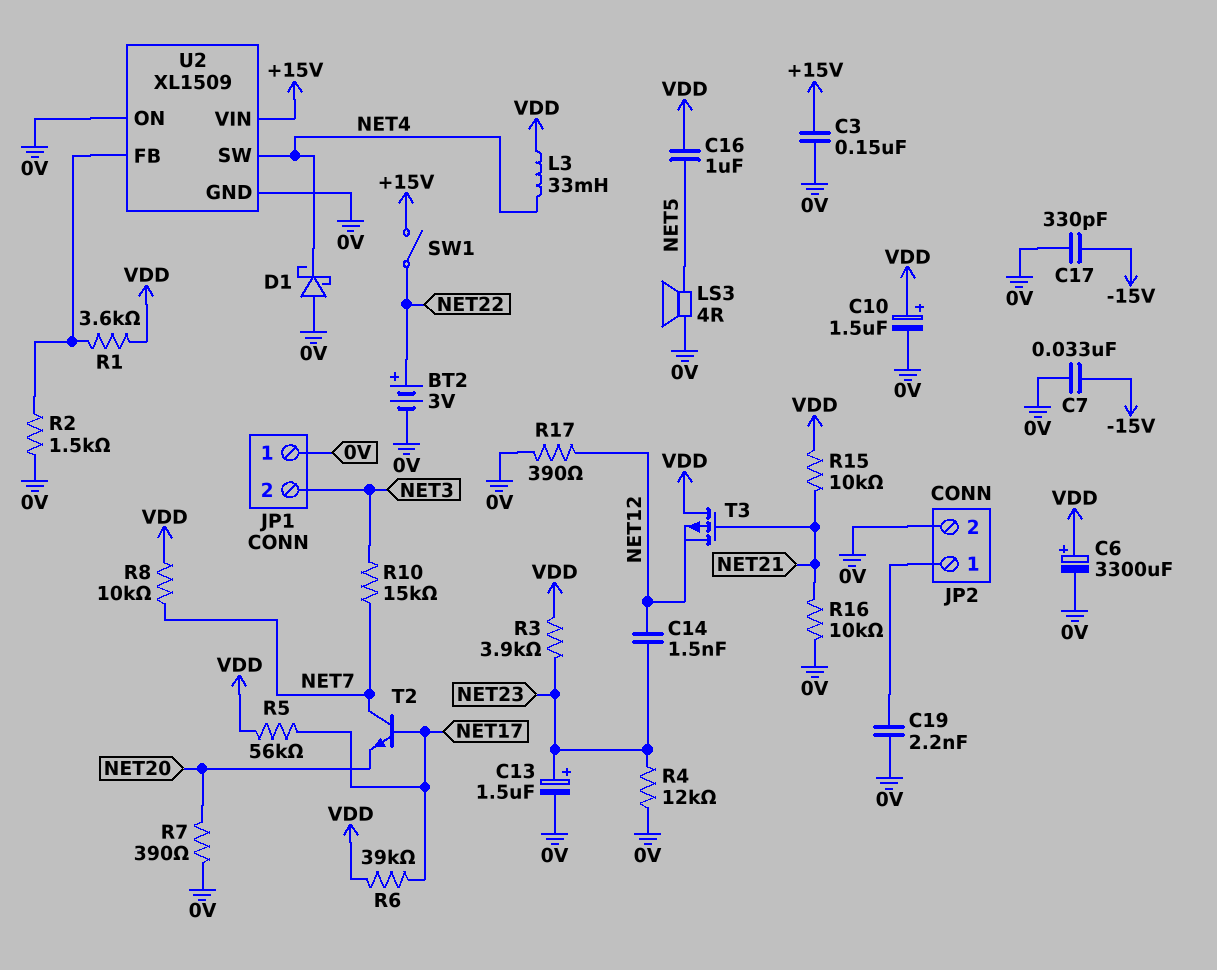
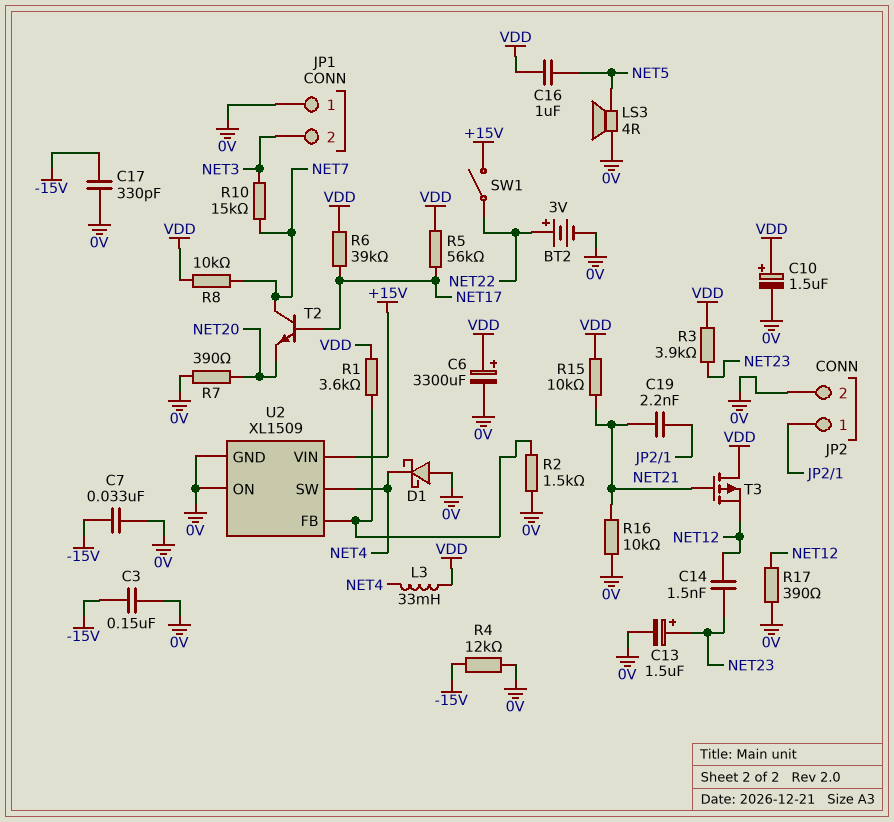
C3: 150nF (+15V, 0V) -> 150nF (-15V, 0V)
C19: 2.2nF (0V, JP2/1) -> 2.2nF (JP2/1, NET21)
R4: 12k (0V, NET23) -> 12k (-15V, 0V)

